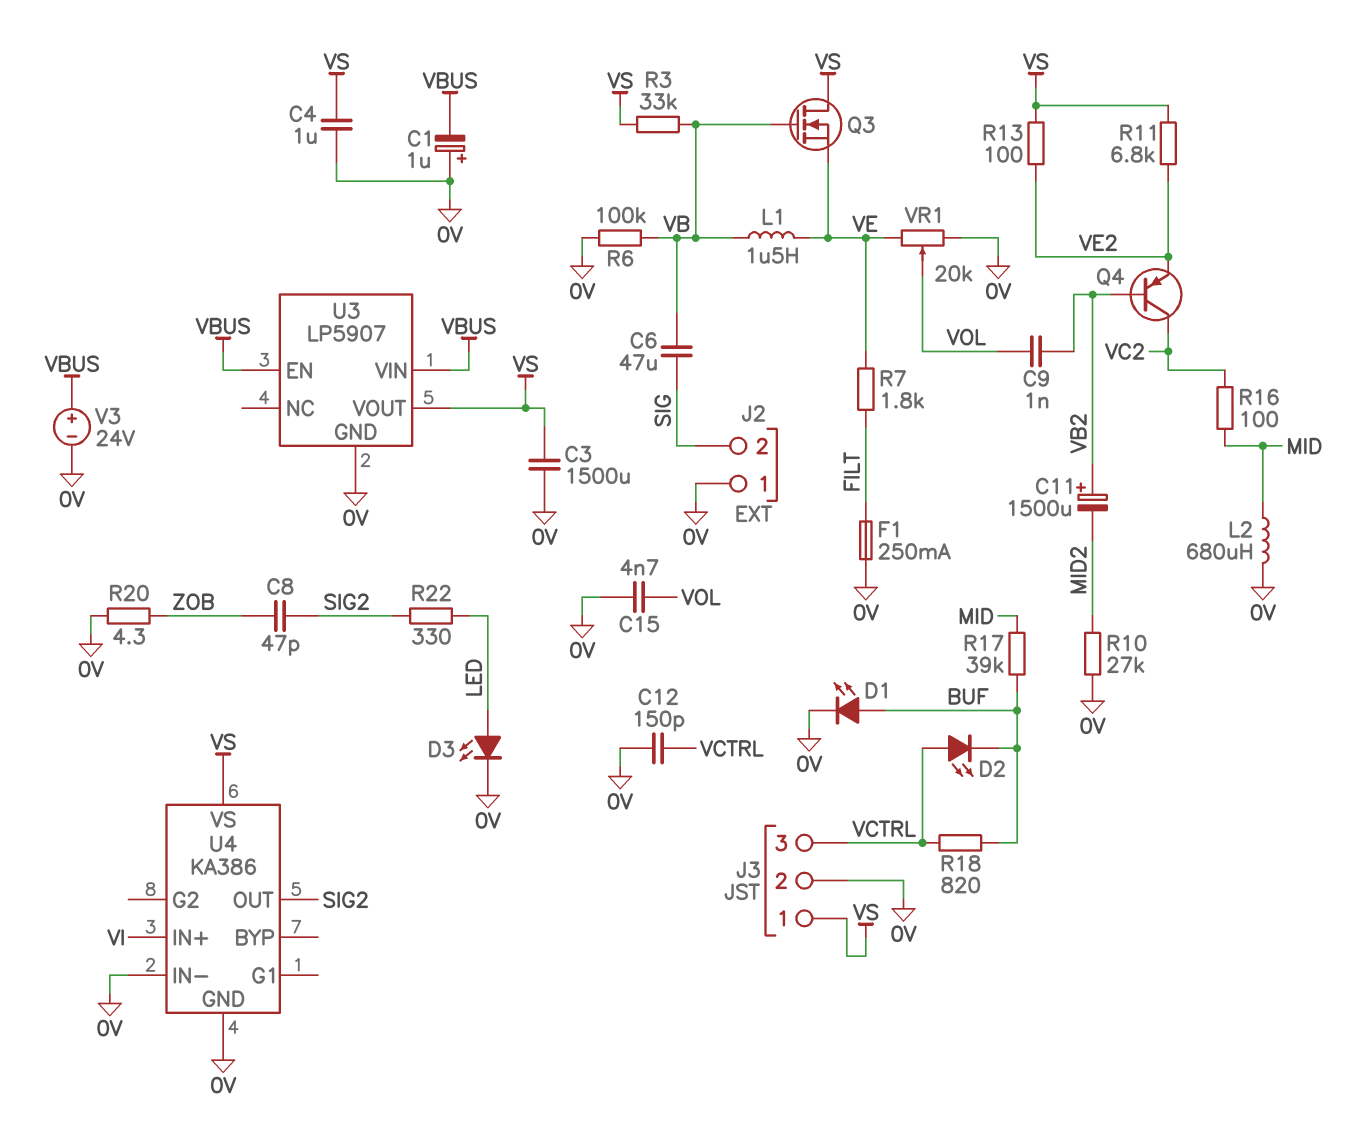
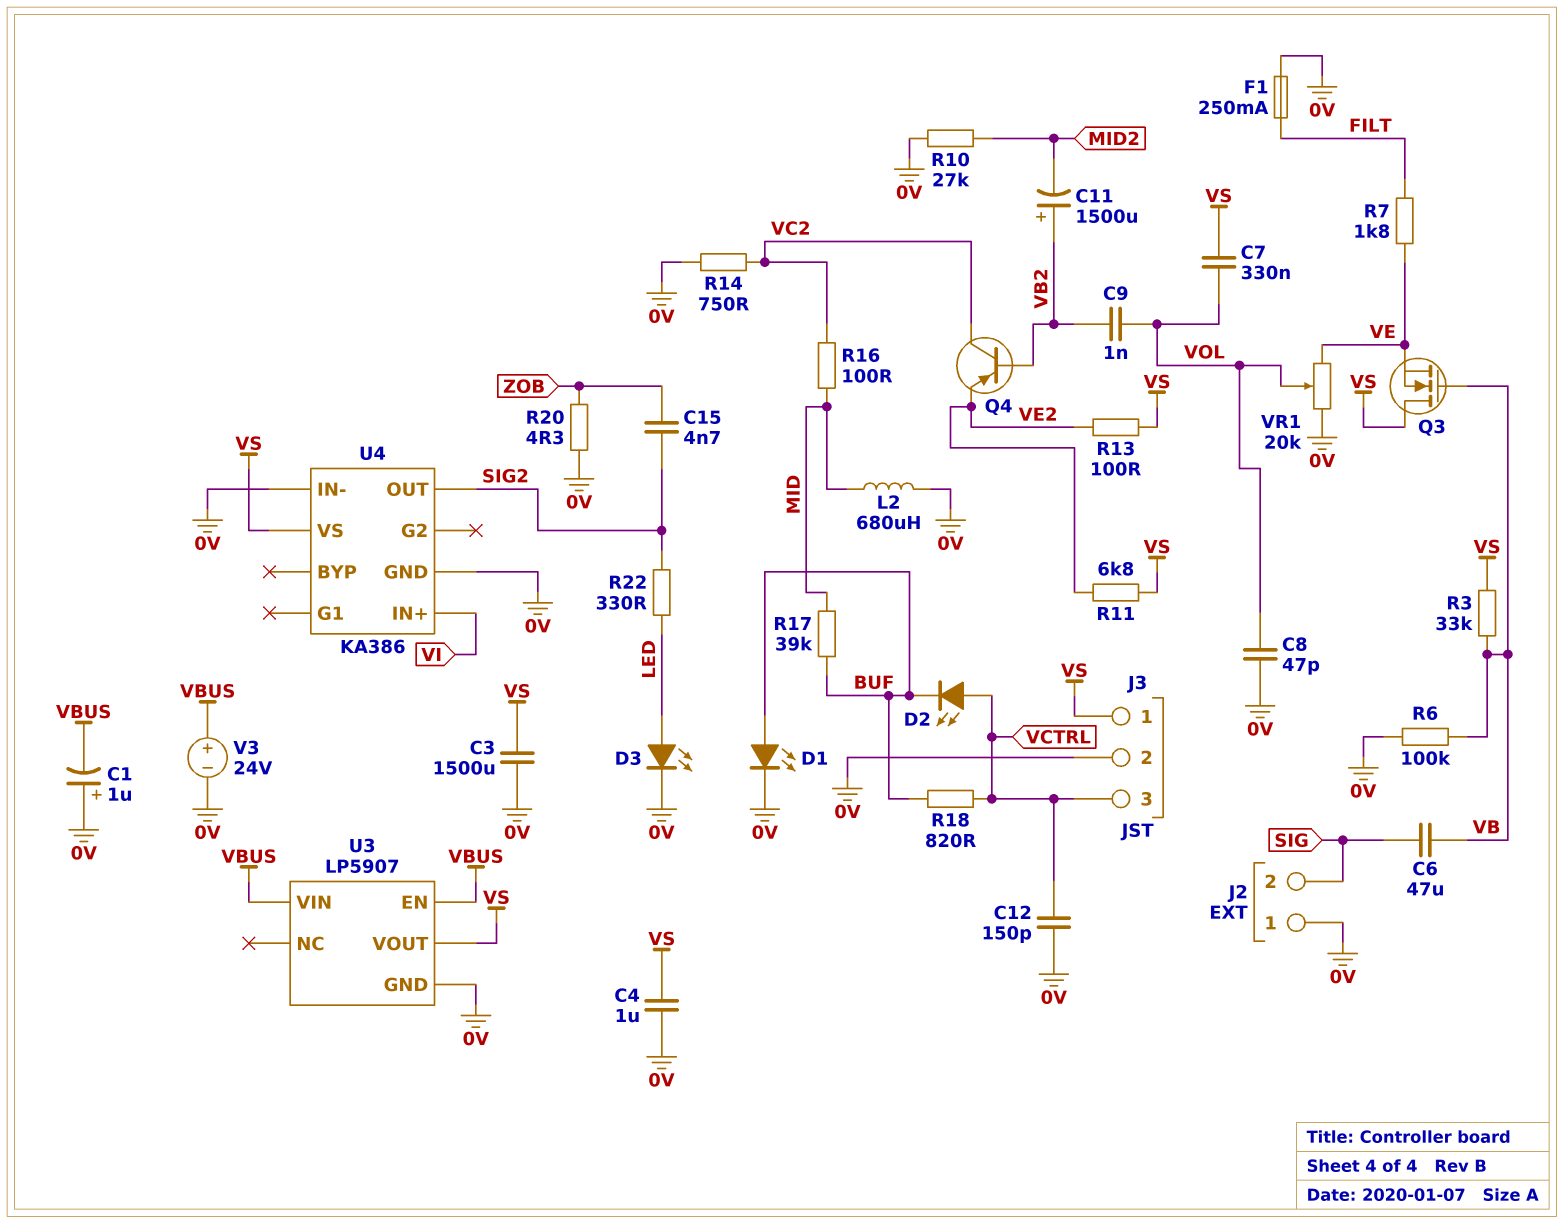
C7: none -> 330nF (VOL, VS)
C8: 47pF (SIG2, ZOB) -> 47pF (0V, VOL)
C15: 4.7nF (0V, VOL) -> 4.7nF (SIG2, ZOB)
L1: 1.5uH (VB, VE) -> none
R14: none -> 750 (0V, VC2)

